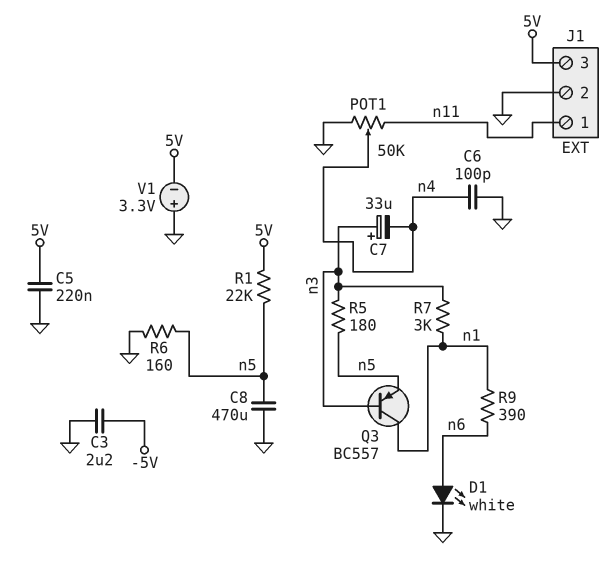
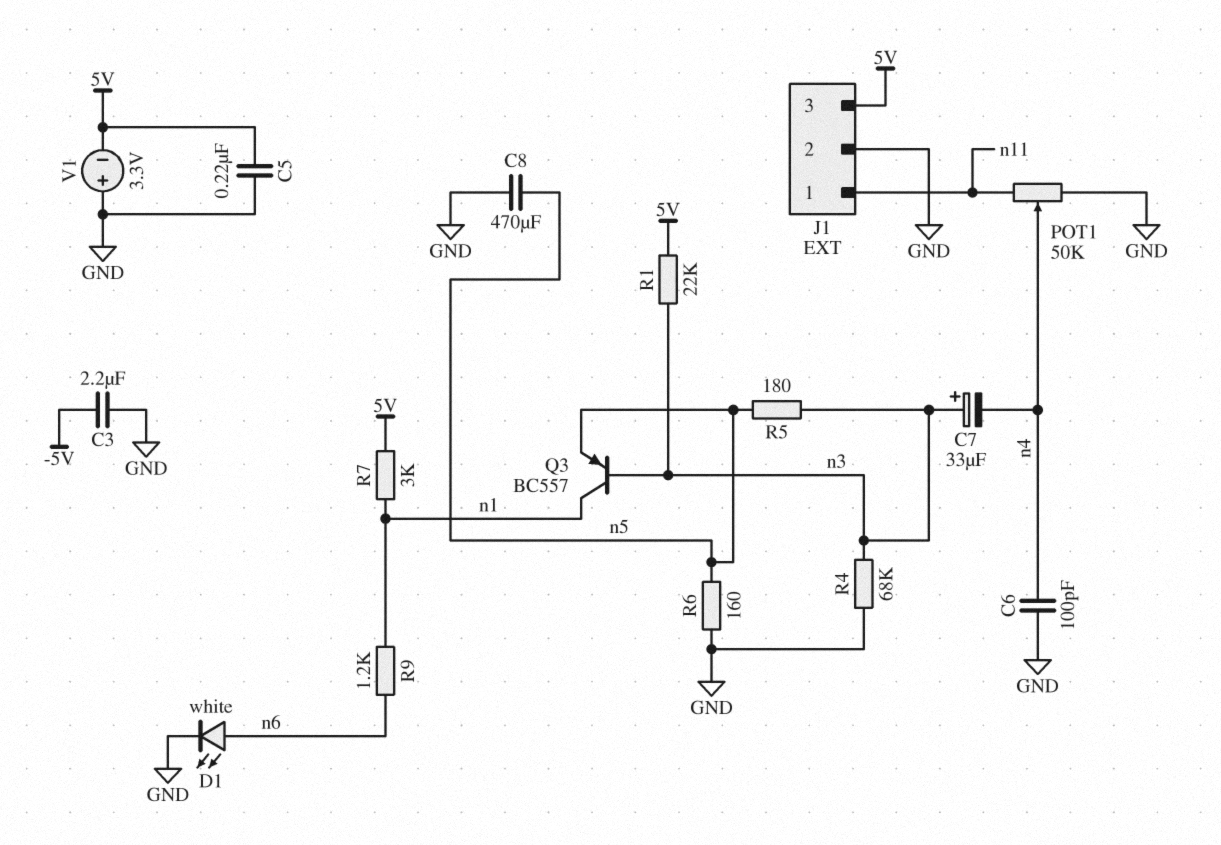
R1: 22k (5V, n5) -> 22k (5V, n3)
R4: none -> 68k (GND, n3)
R7: 3k (n1, n3) -> 3k (5V, n1)
R9: 390 (n1, n6) -> 1.2k (n1, n6)

